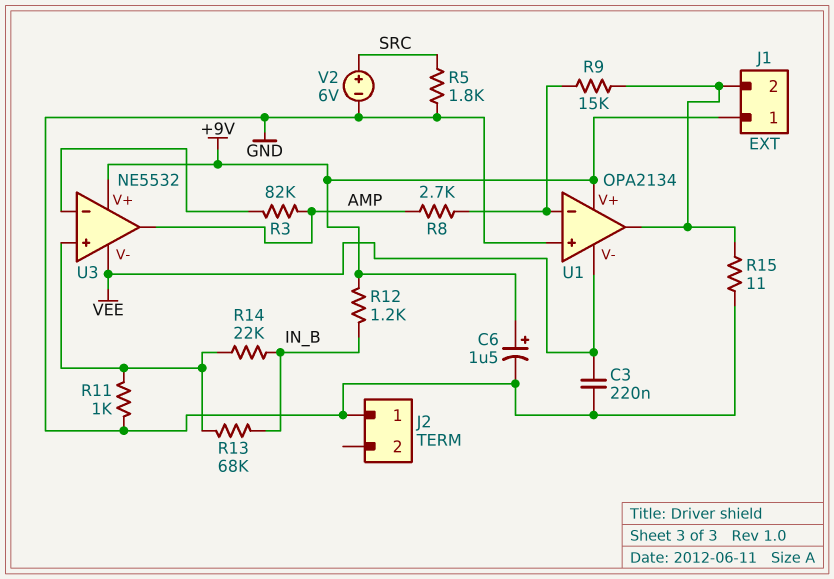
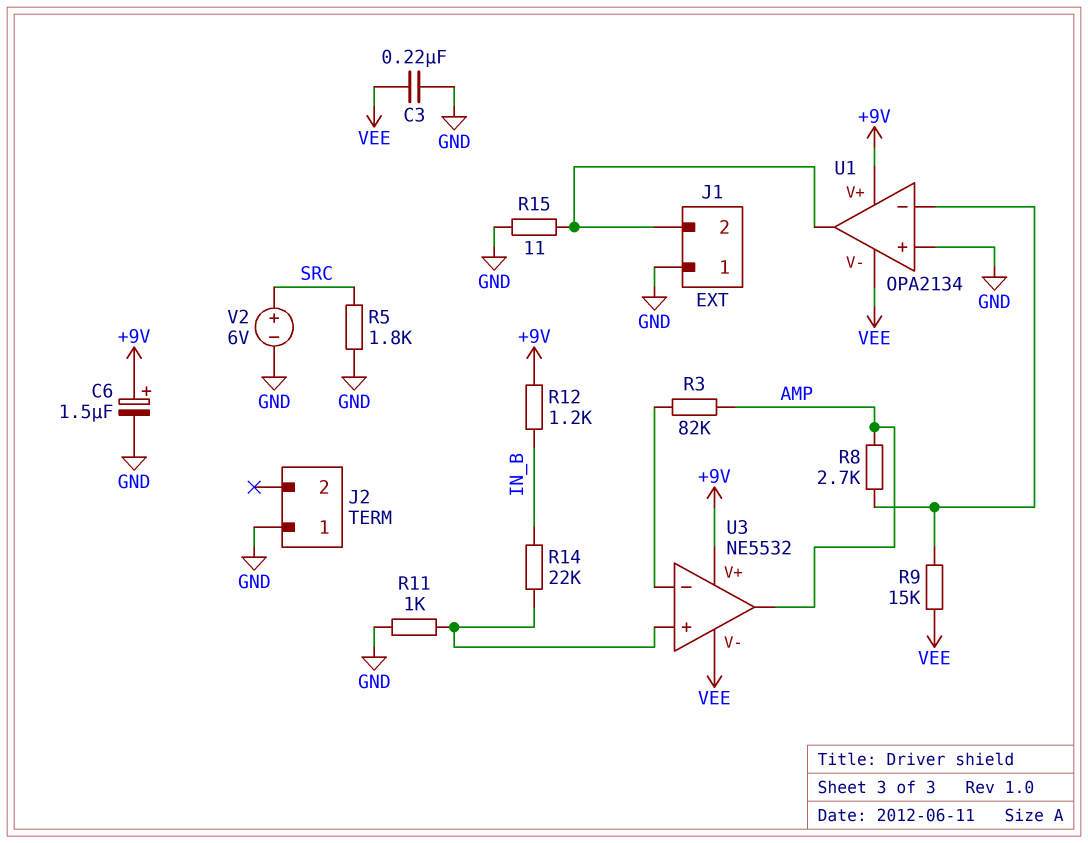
J1 pin 1: +9V -> GND
R9: 15k (J1/2, U1/in-) -> 15k (U1/in-, VEE)
R13: 68k (IN_B, U3/in+) -> none

